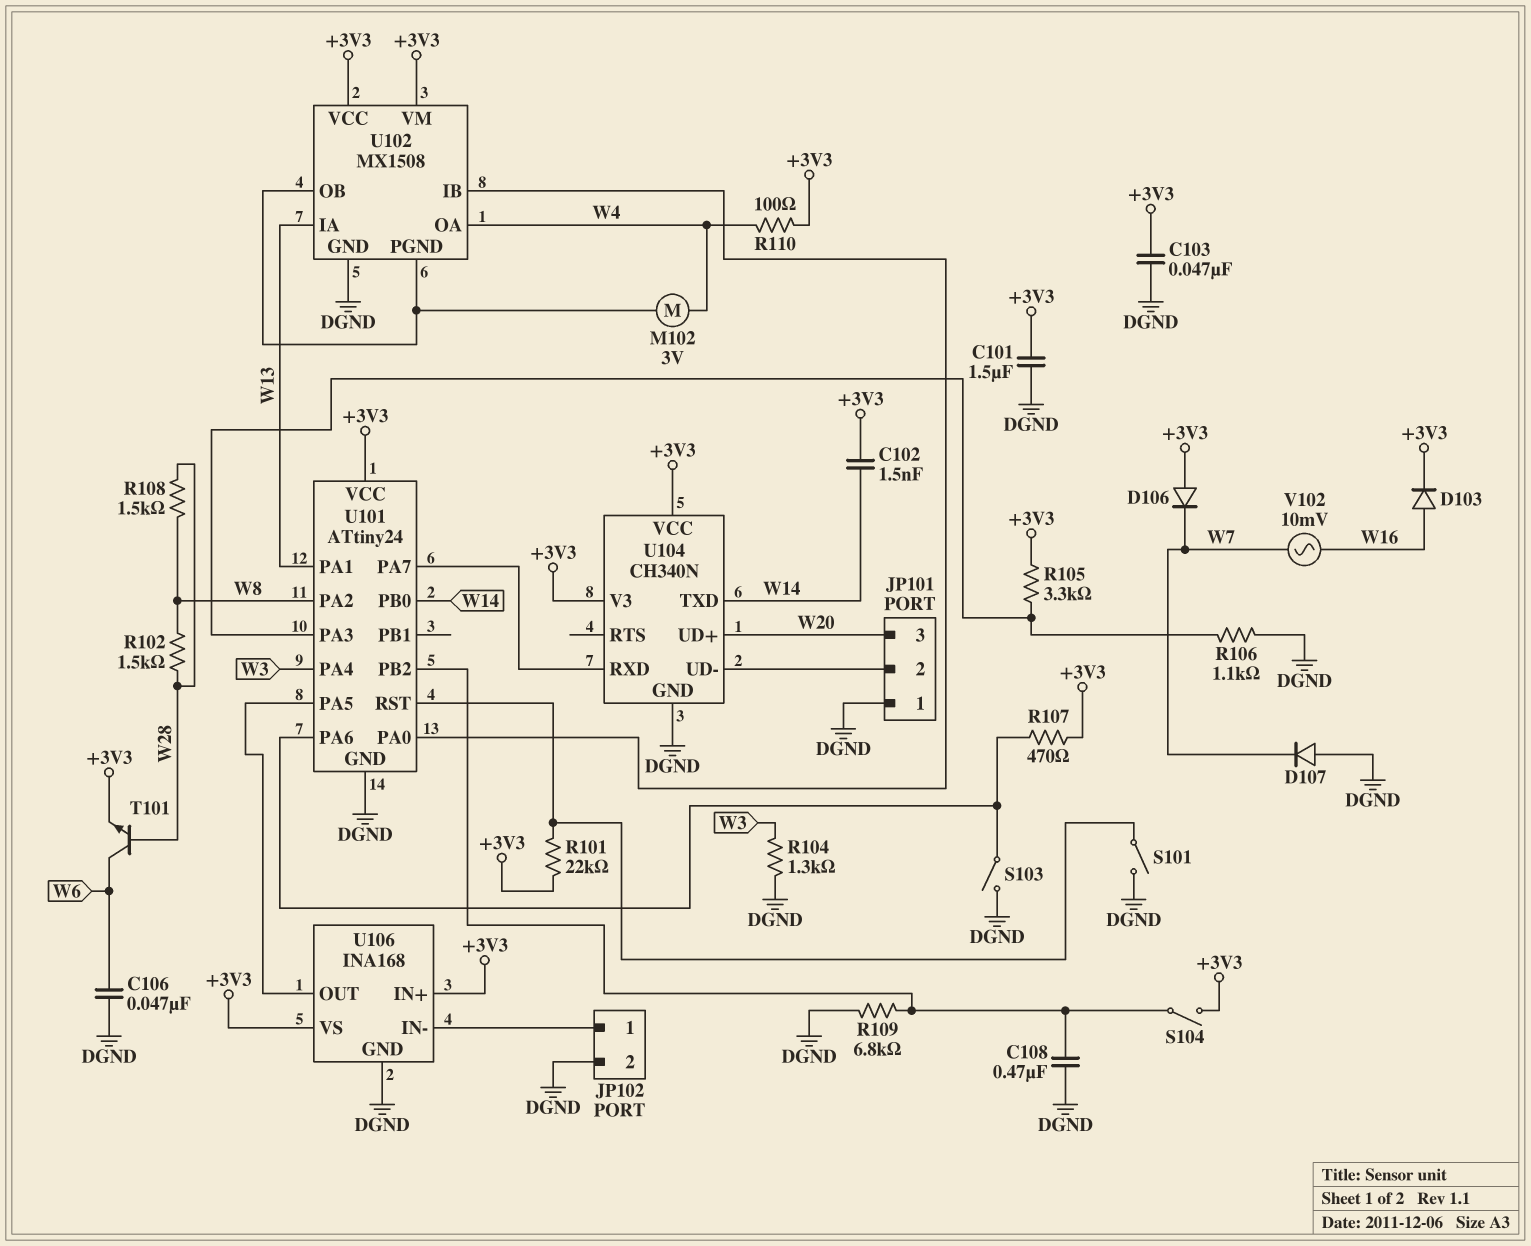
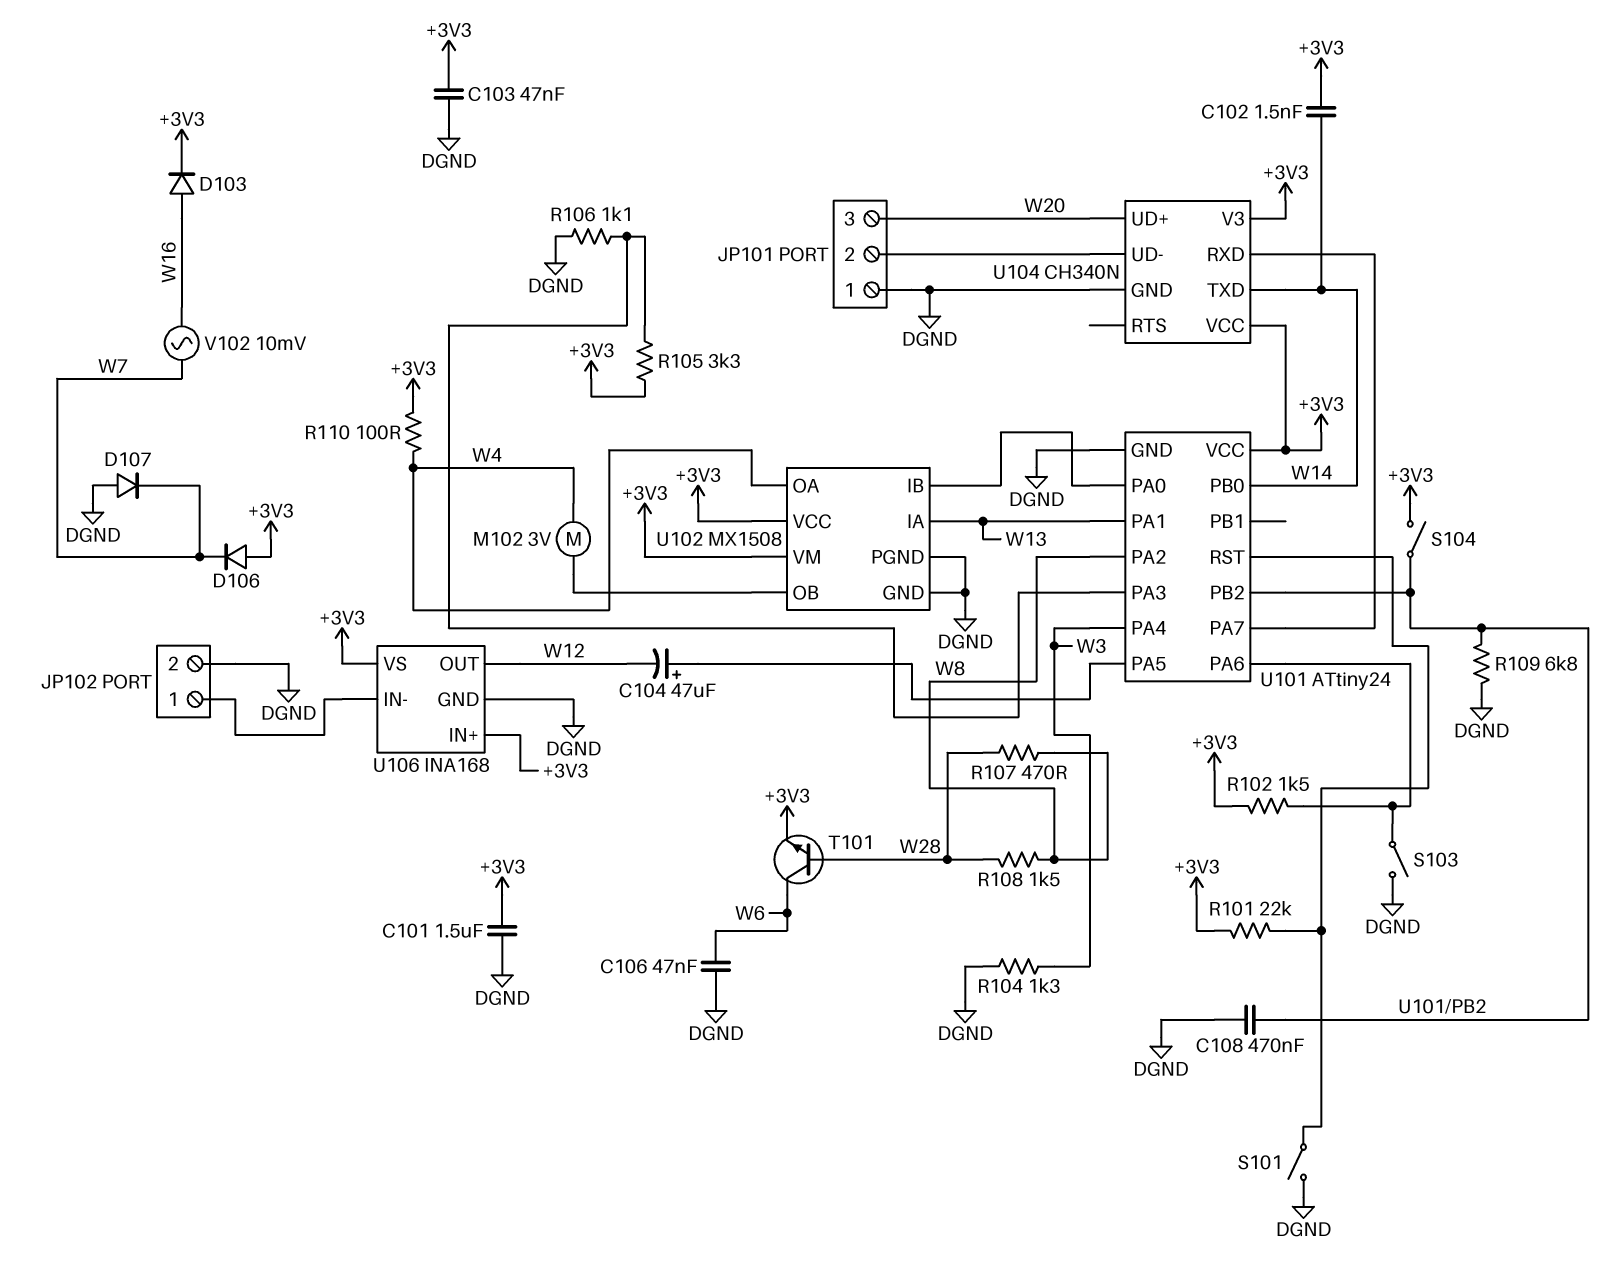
C104: none -> 47uF (plus U101/PA5, minus W12)
R102: 1.5k (W8, W28) -> 1.5k (+3V3, U101/PA6)
R107: 470 (+3V3, U101/PA6) -> 470 (W8, W28)
U102 pin PGND: U102/OB -> DGND
U106 pin OUT: U101/PA5 -> W12

